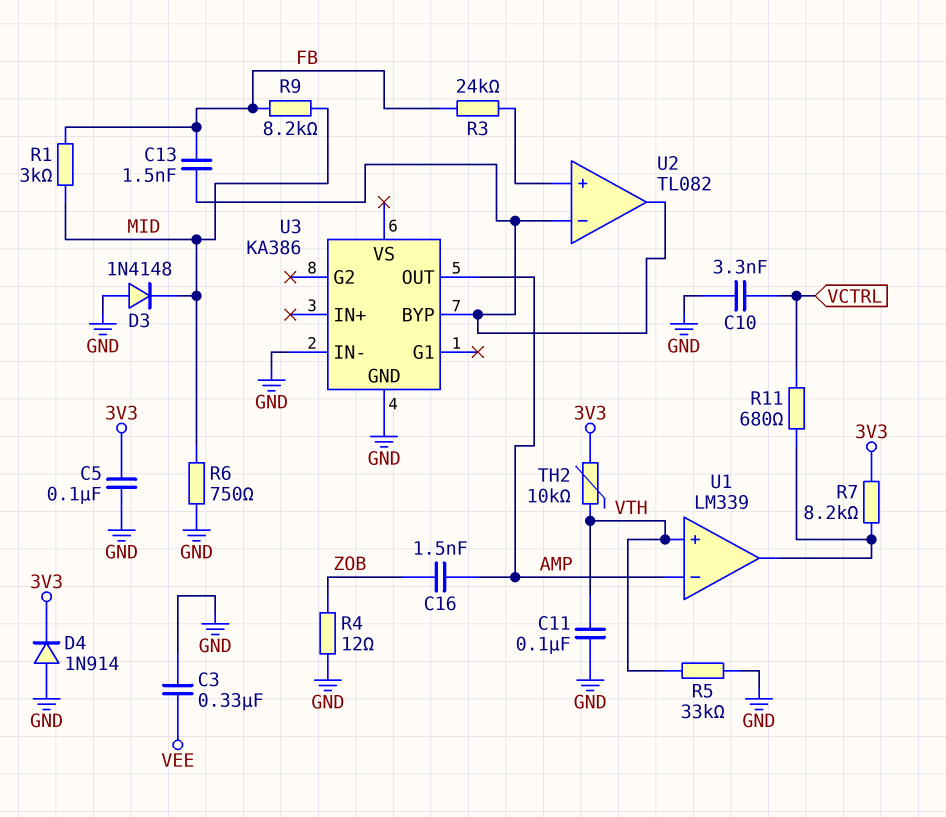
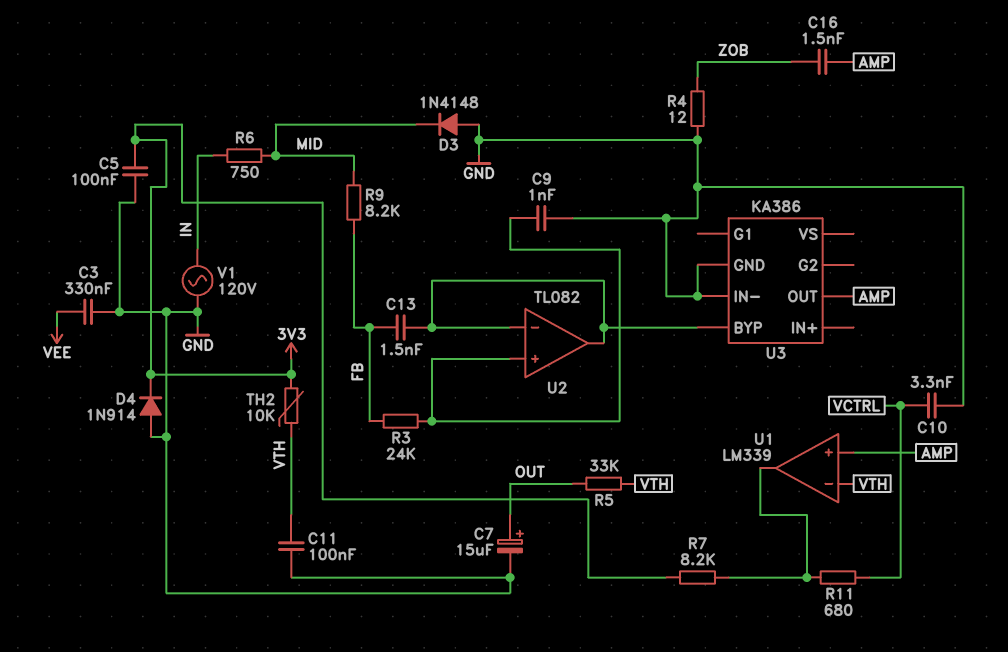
C7: none -> 15uF (plus OUT, minus GND)
C9: none -> 1nF (GND, U2/in+)
R1: 3k (FB, MID) -> none
R5: 33k (GND, VTH) -> 33k (OUT, VTH)
R6: 750 (GND, MID) -> 750 (IN, MID)
U1 pin in+: VTH -> AMP
U1 pin in-: AMP -> VTH
V1: none -> AC 120V (GND, IN)

